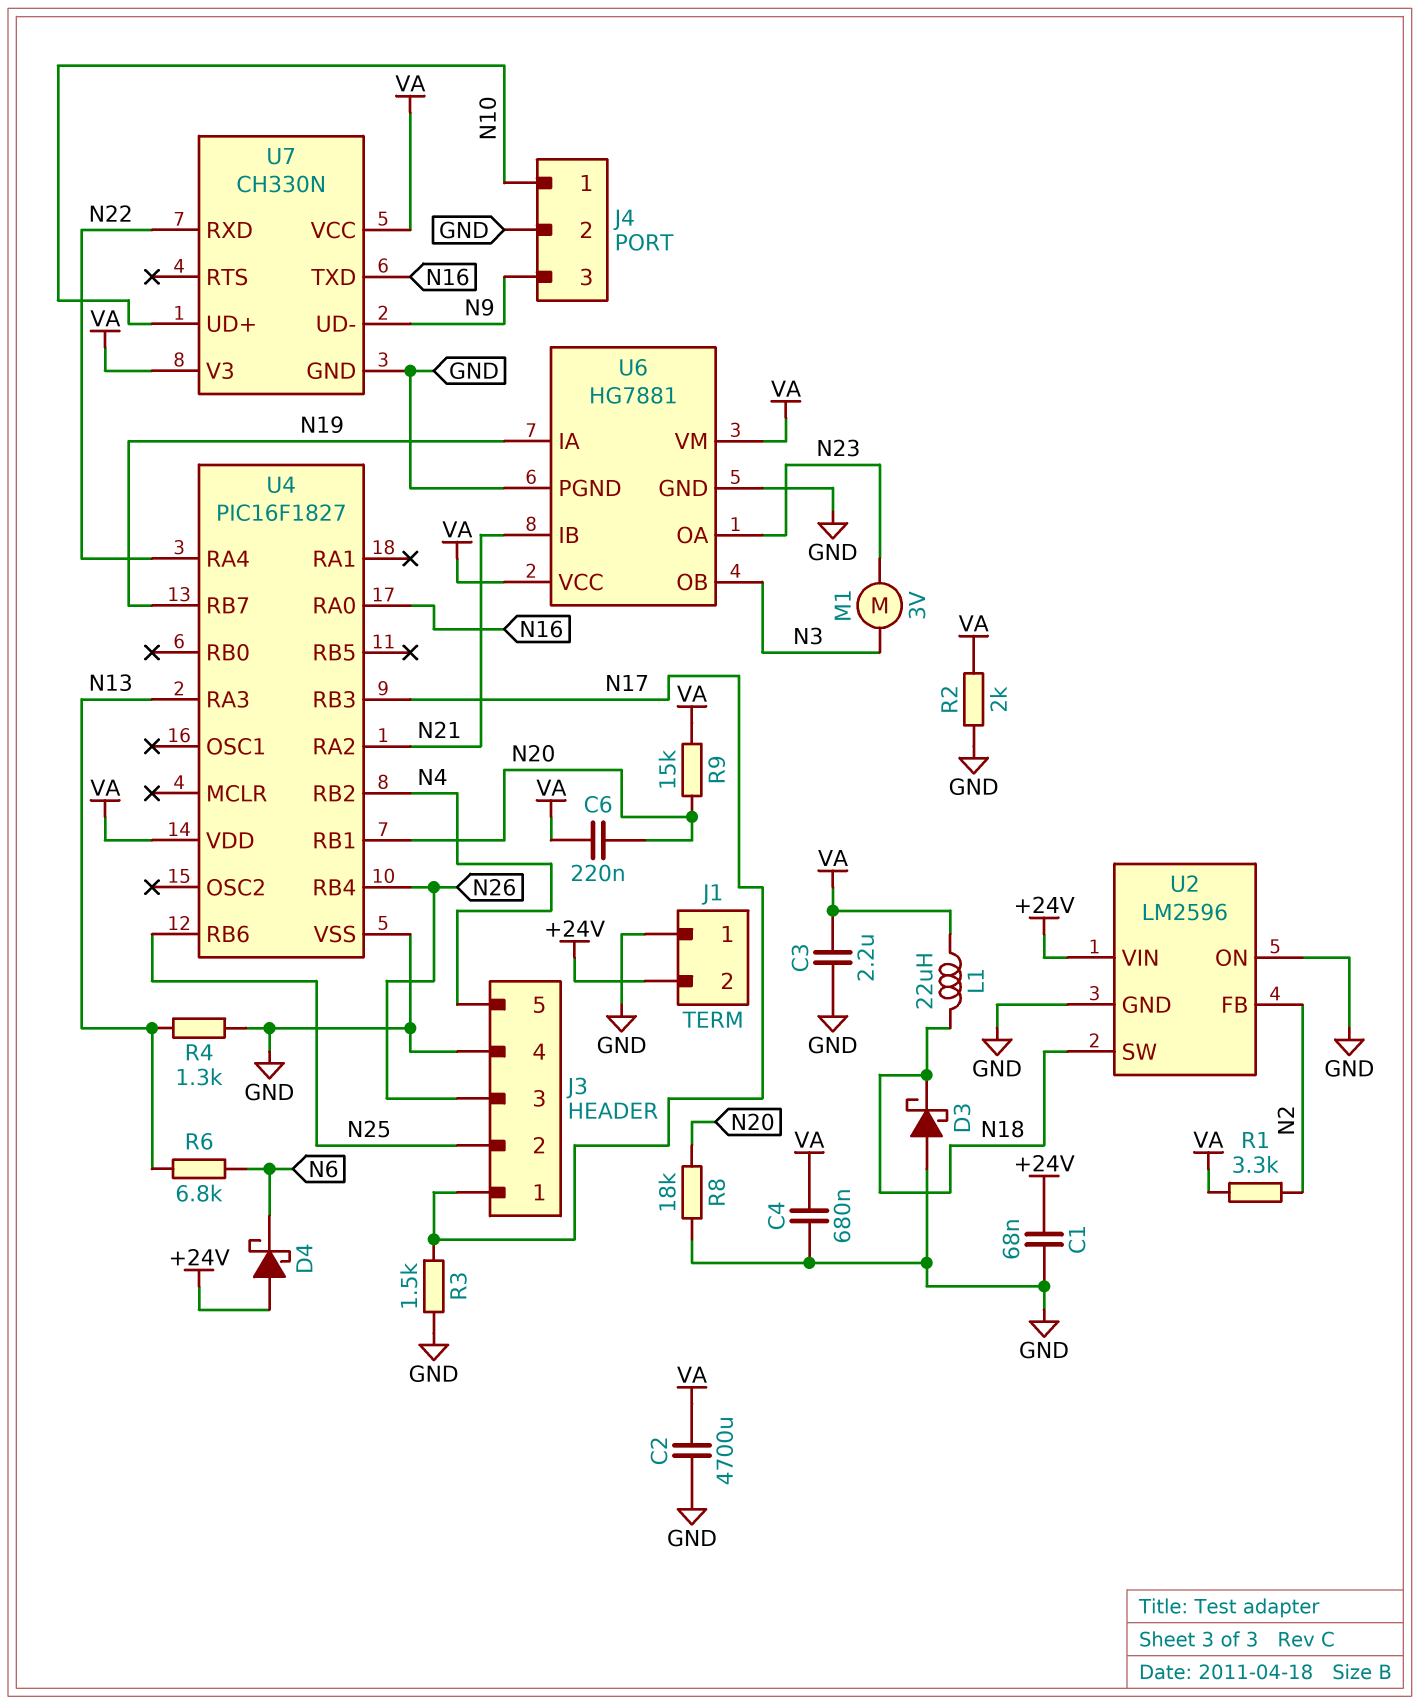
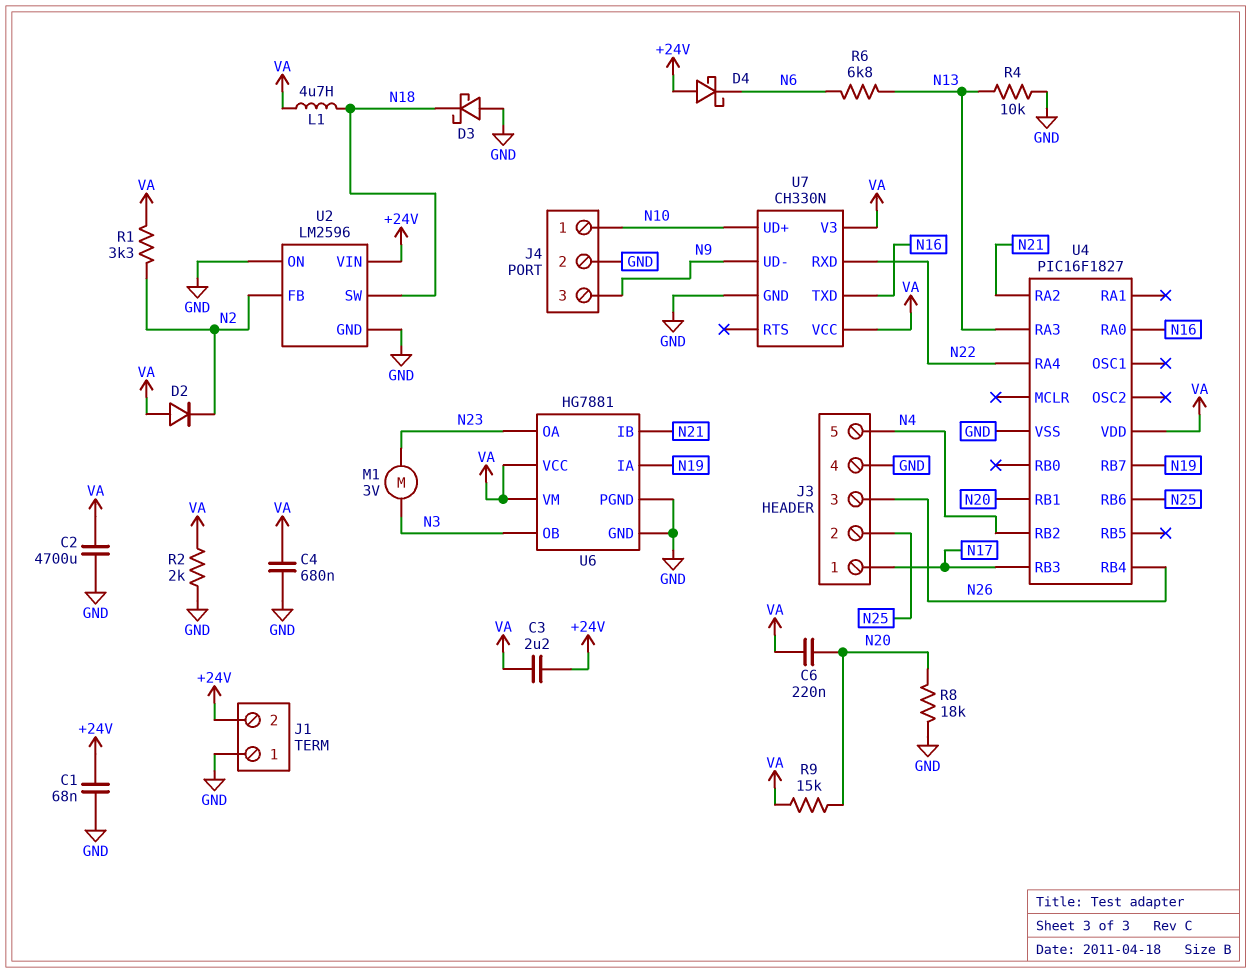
C3: 2.2uF (GND, VA) -> 2.2uF (+24V, VA)
D2: none -> diode (A VA, K N2)
L1: 22uH (N18, VA) -> 4.7uH (N18, VA)
R3: 1.5k (GND, N17) -> none
R4: 1.3k (GND, N13) -> 10k (GND, N13)

